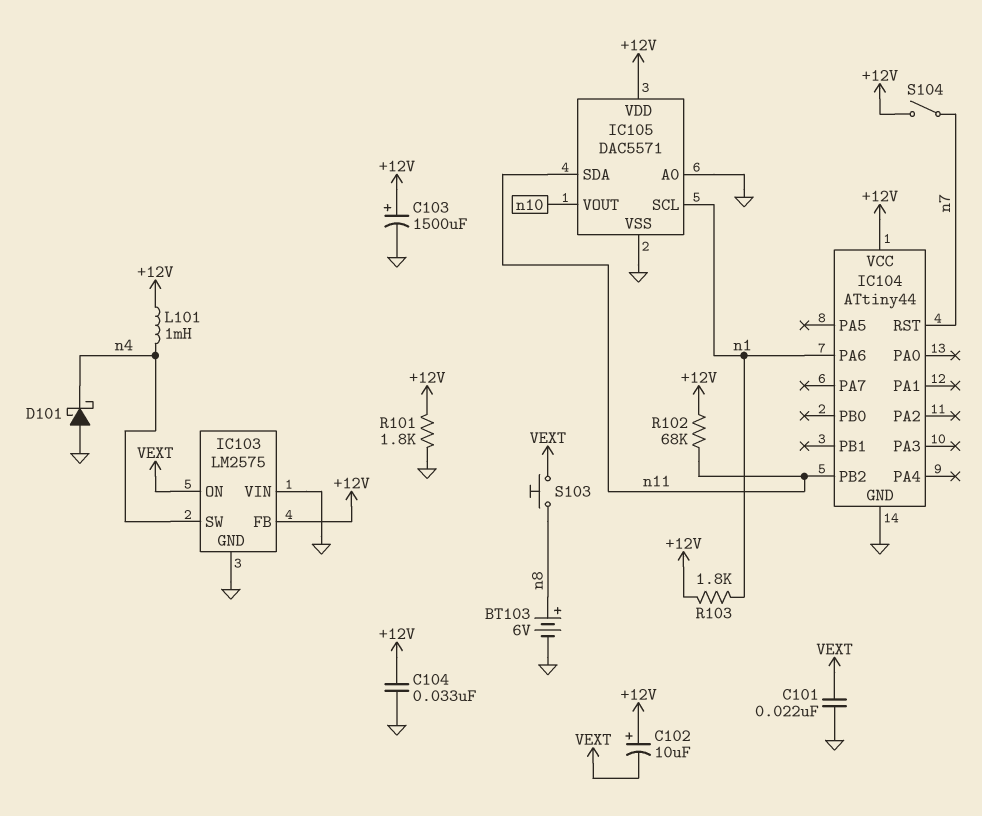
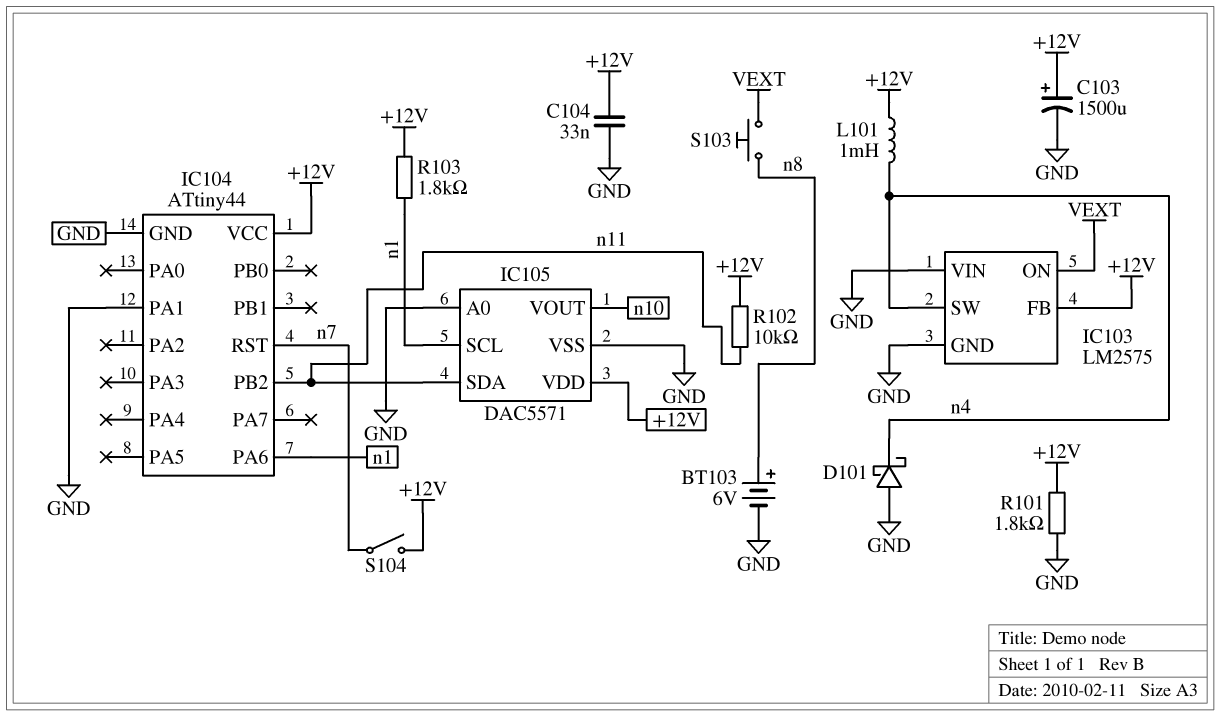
C101: 22nF (GND, VEXT) -> none
C102: 10uF (plus +12V, minus VEXT) -> none
IC104 pin PA1: none -> GND
R102: 68k (+12V, n11) -> 10k (+12V, n11)

